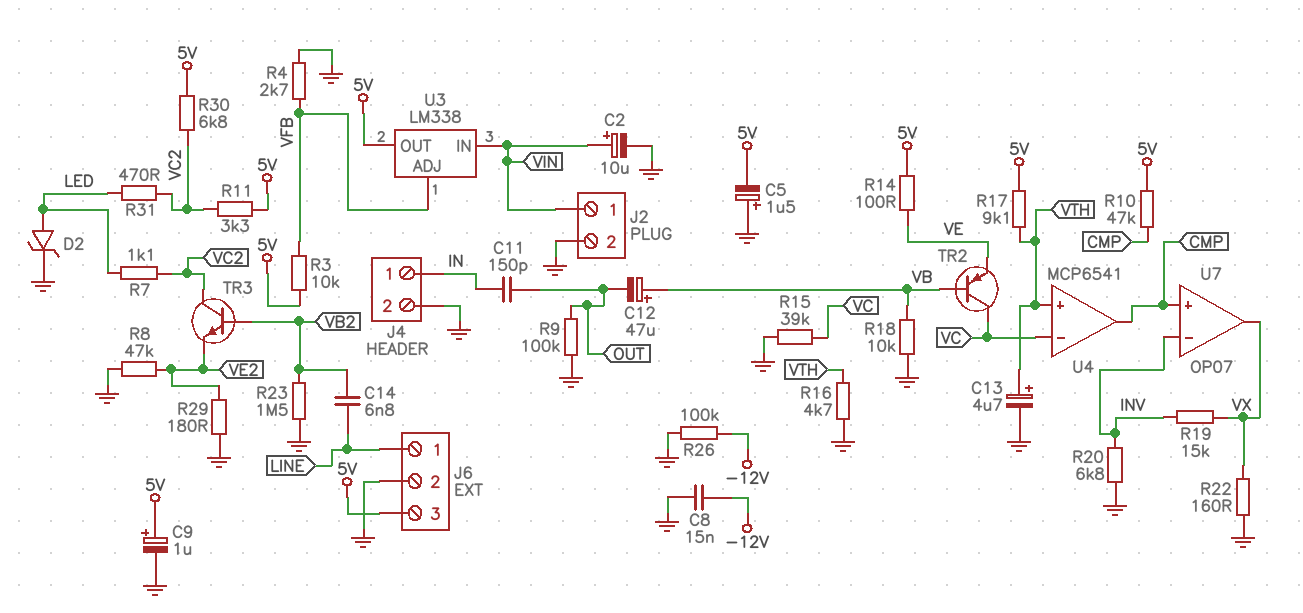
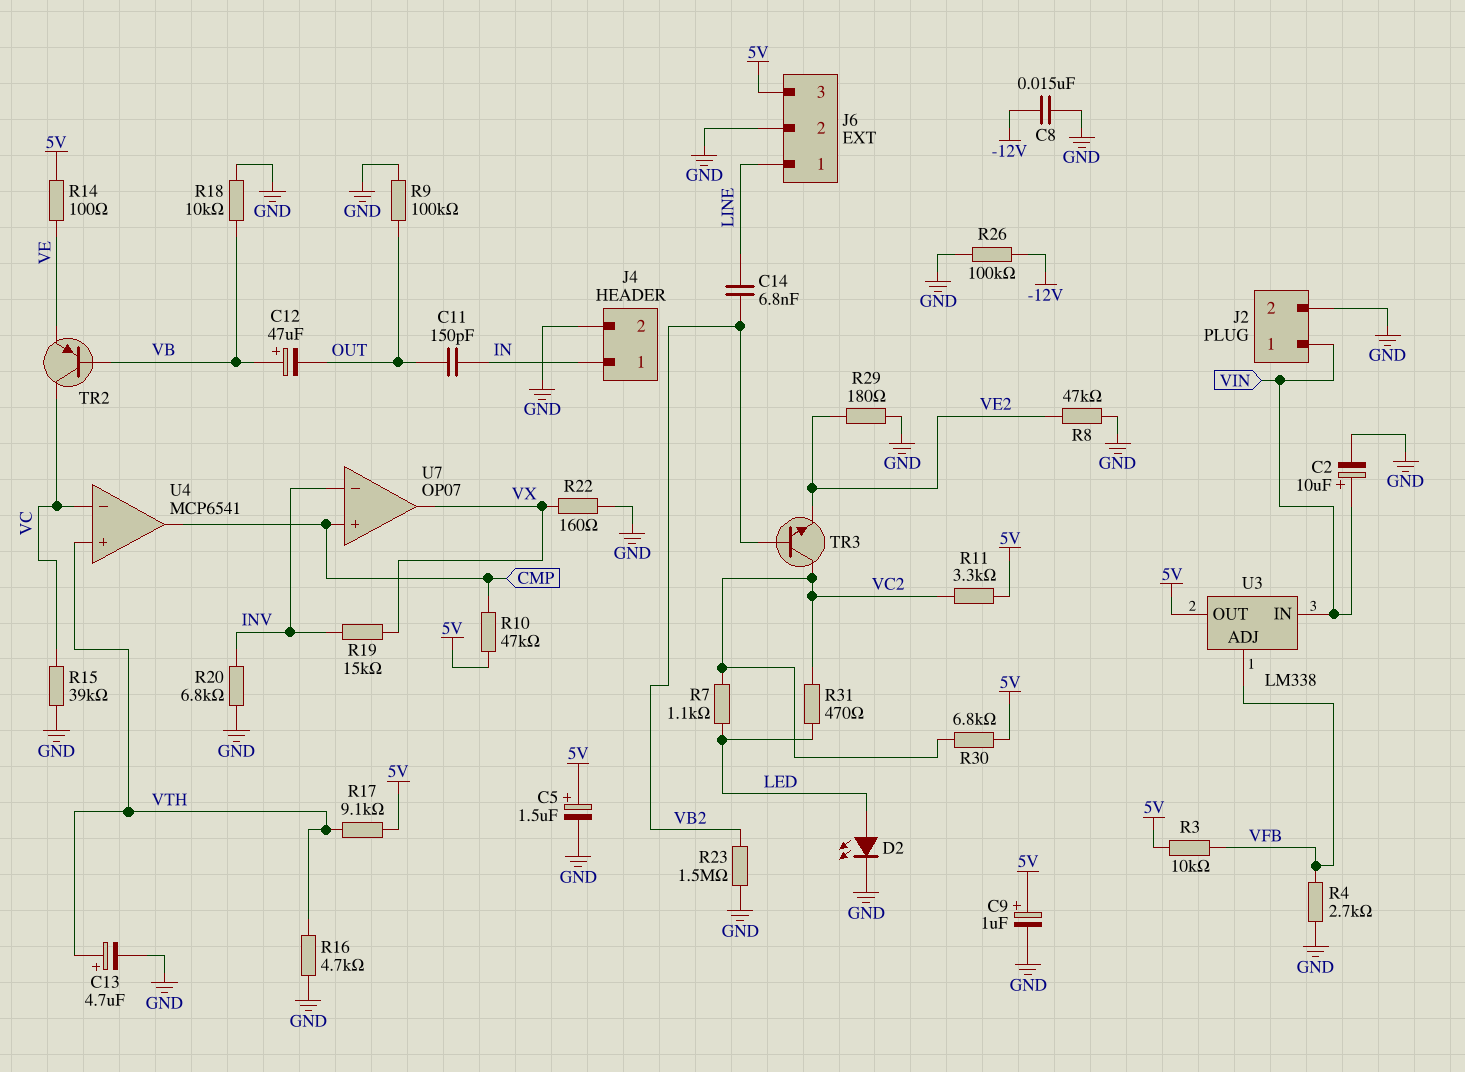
C5: 1.5uF (plus GND, minus 5V) -> 1.5uF (plus 5V, minus GND)
D2: zener (A LED, K GND) -> LED (A LED, K GND)

